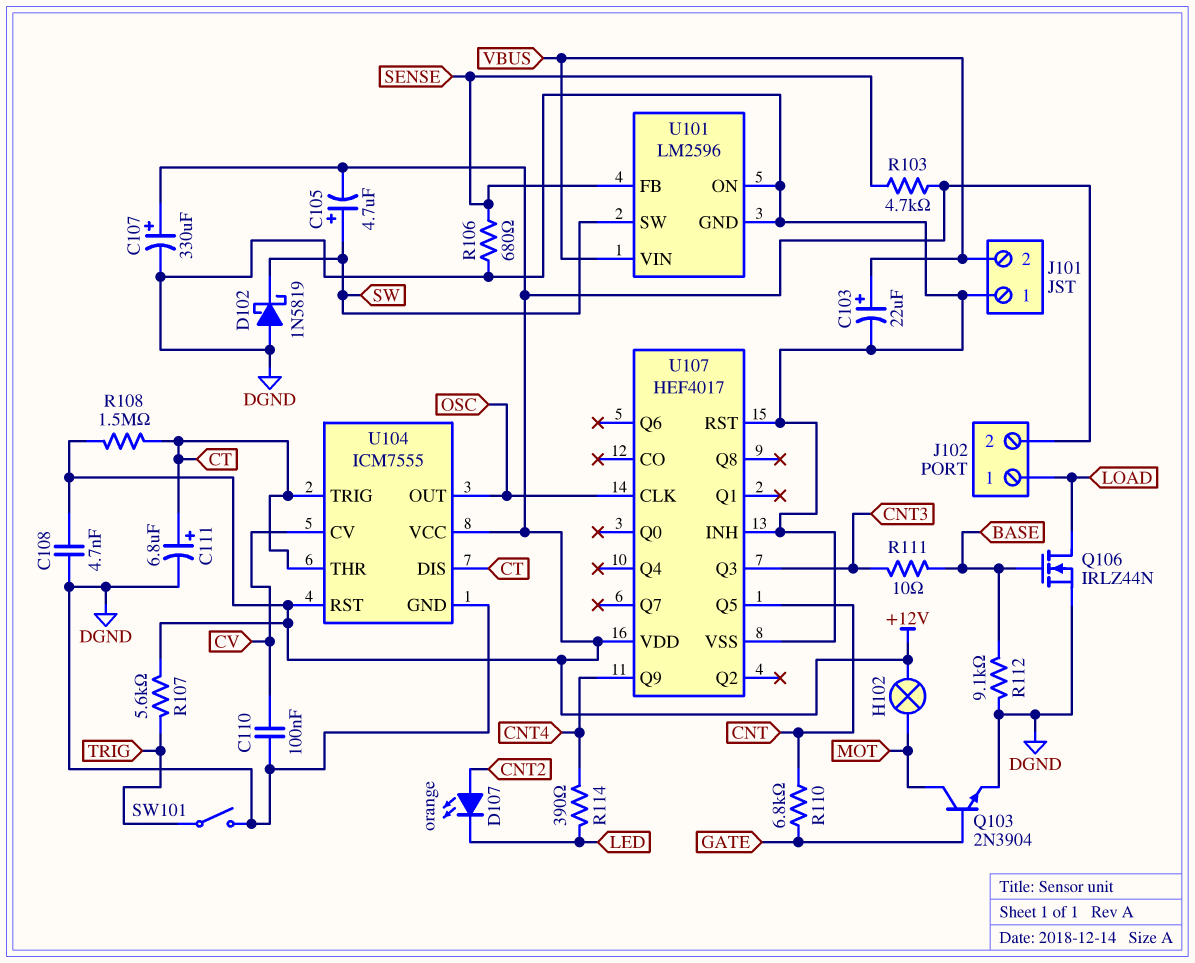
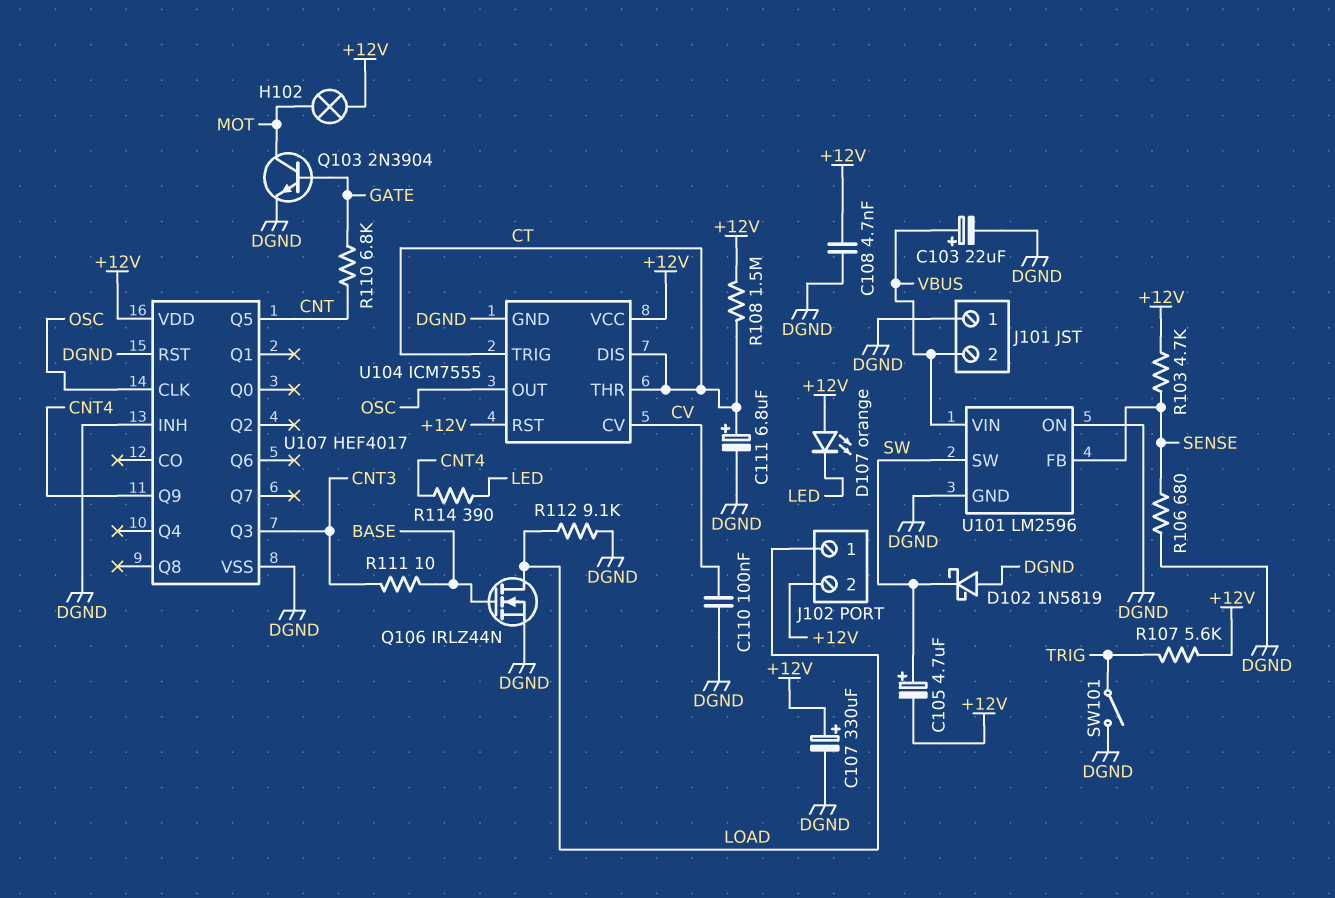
D107: LED orange (A CNT2, K LED) -> LED orange (A +12V, K LED)
R112: 9.1k (BASE, DGND) -> 9.1k (DGND, LOAD)

